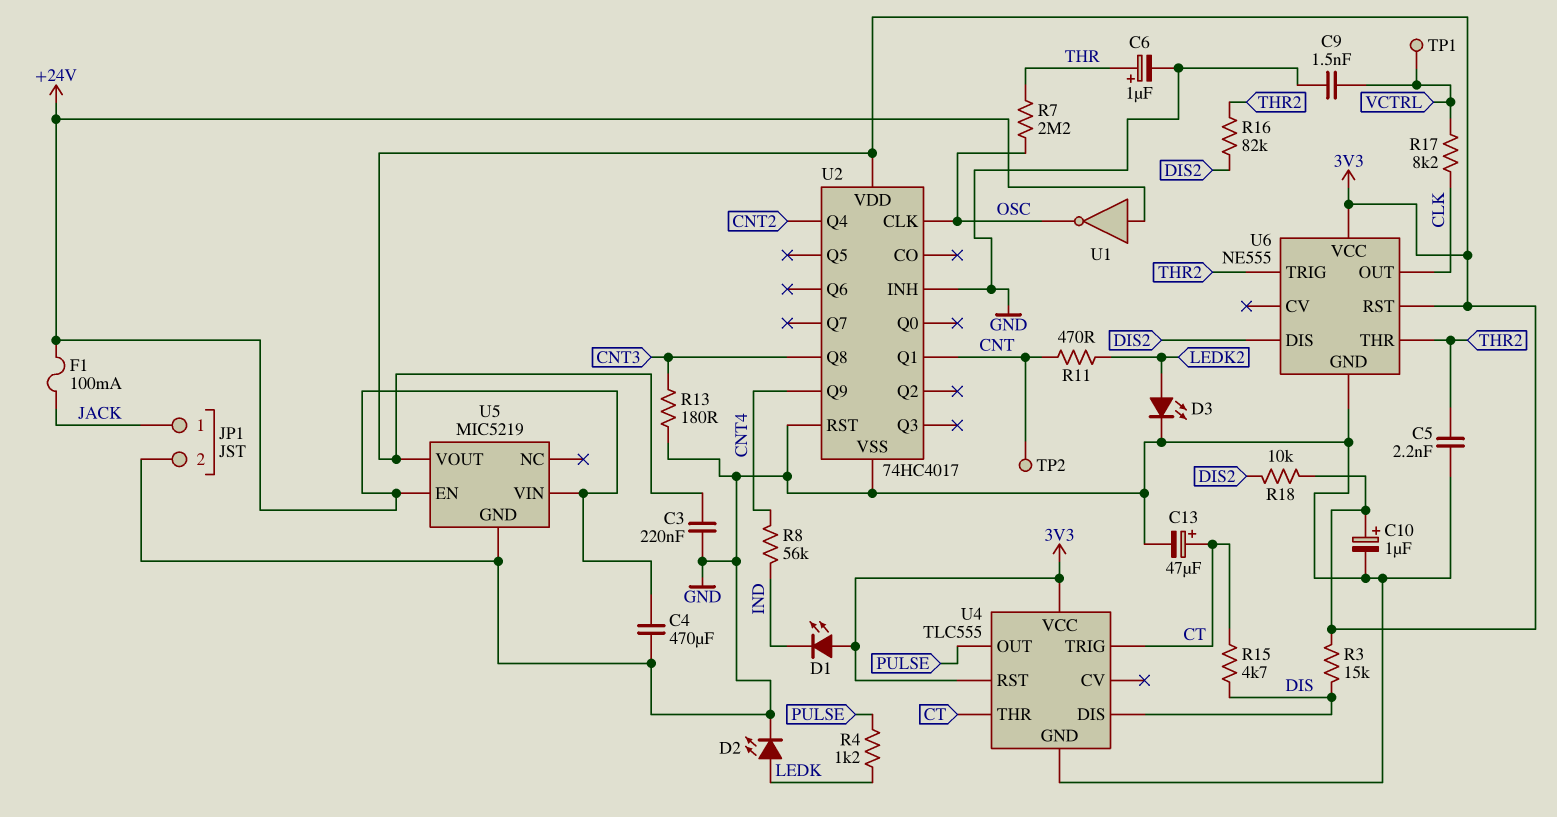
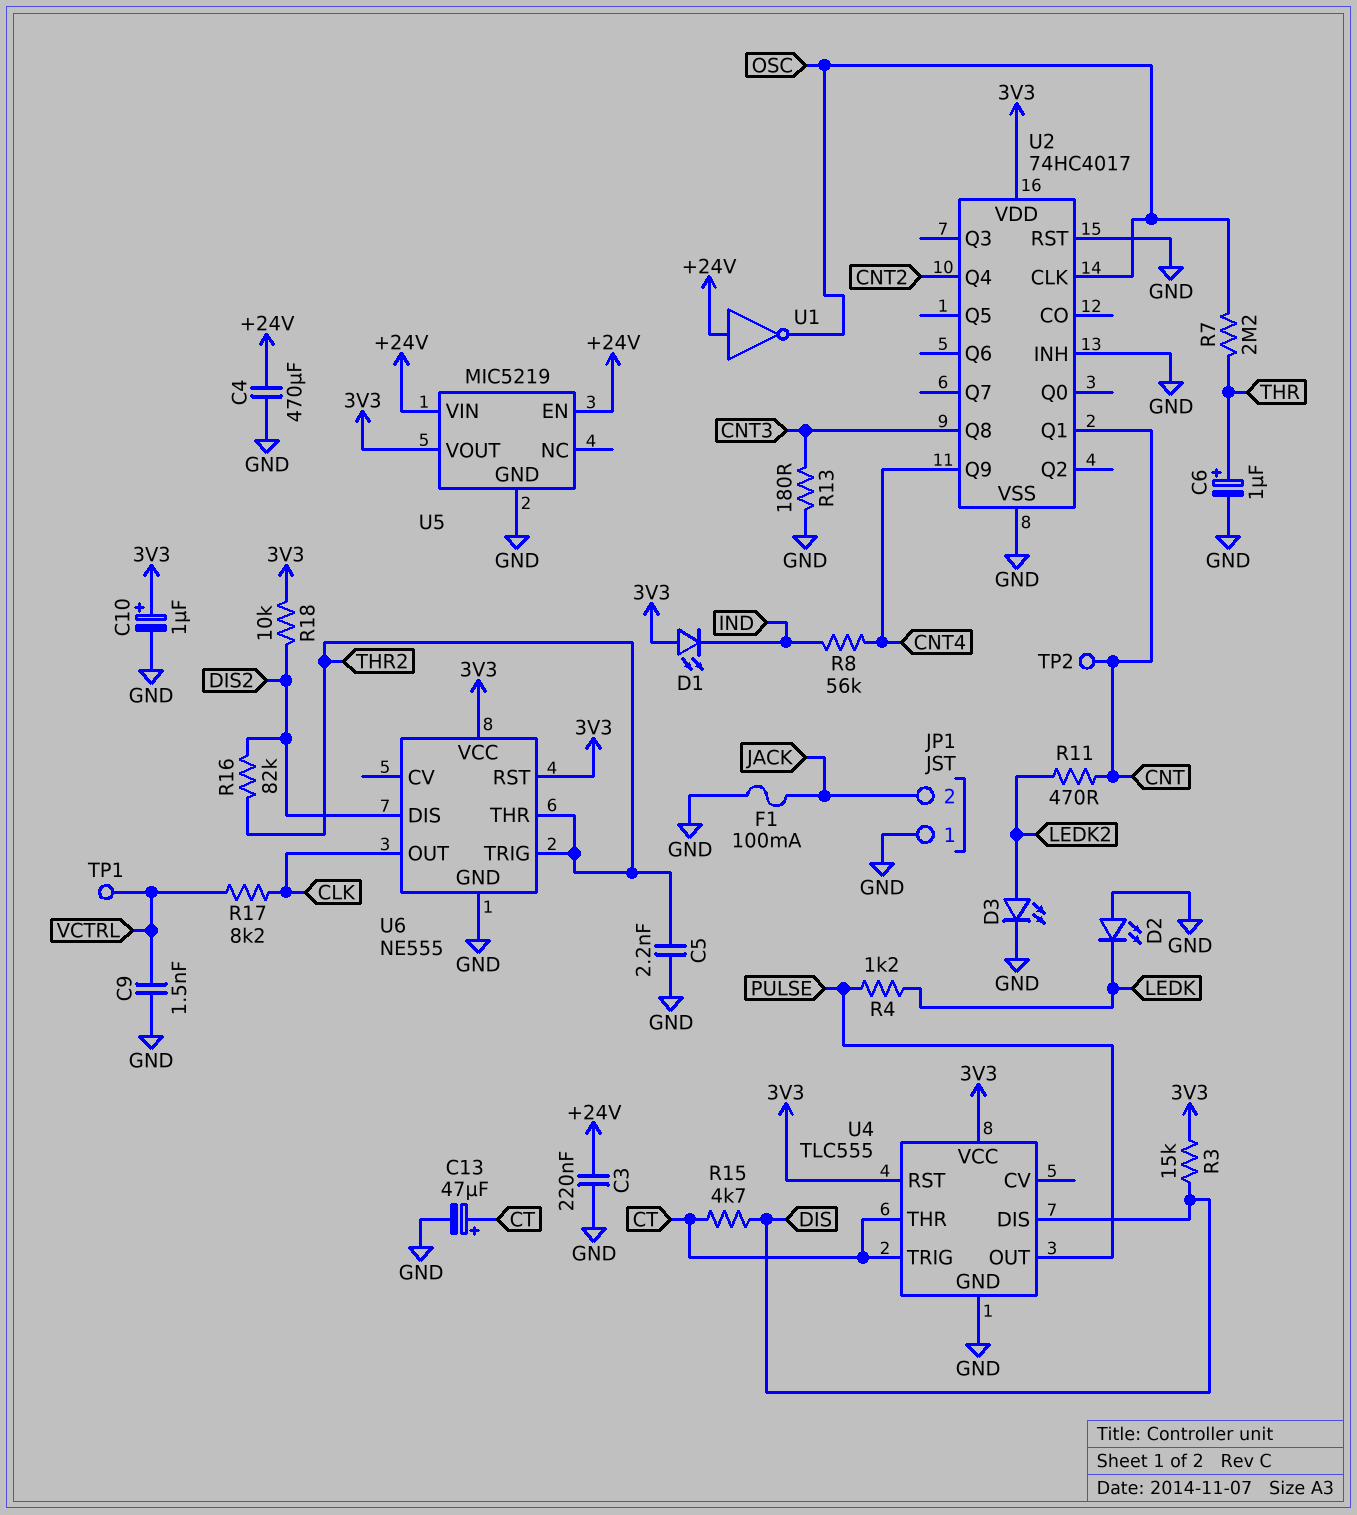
C3: 220nF (3V3, GND) -> 220nF (+24V, GND)
D2: LED (A LEDK, K GND) -> LED (A GND, K LEDK)
F1: 100mA (+24V, JACK) -> 100mA (GND, JACK)
JP1 pin 1: JACK -> GND
JP1 pin 2: GND -> JACK

